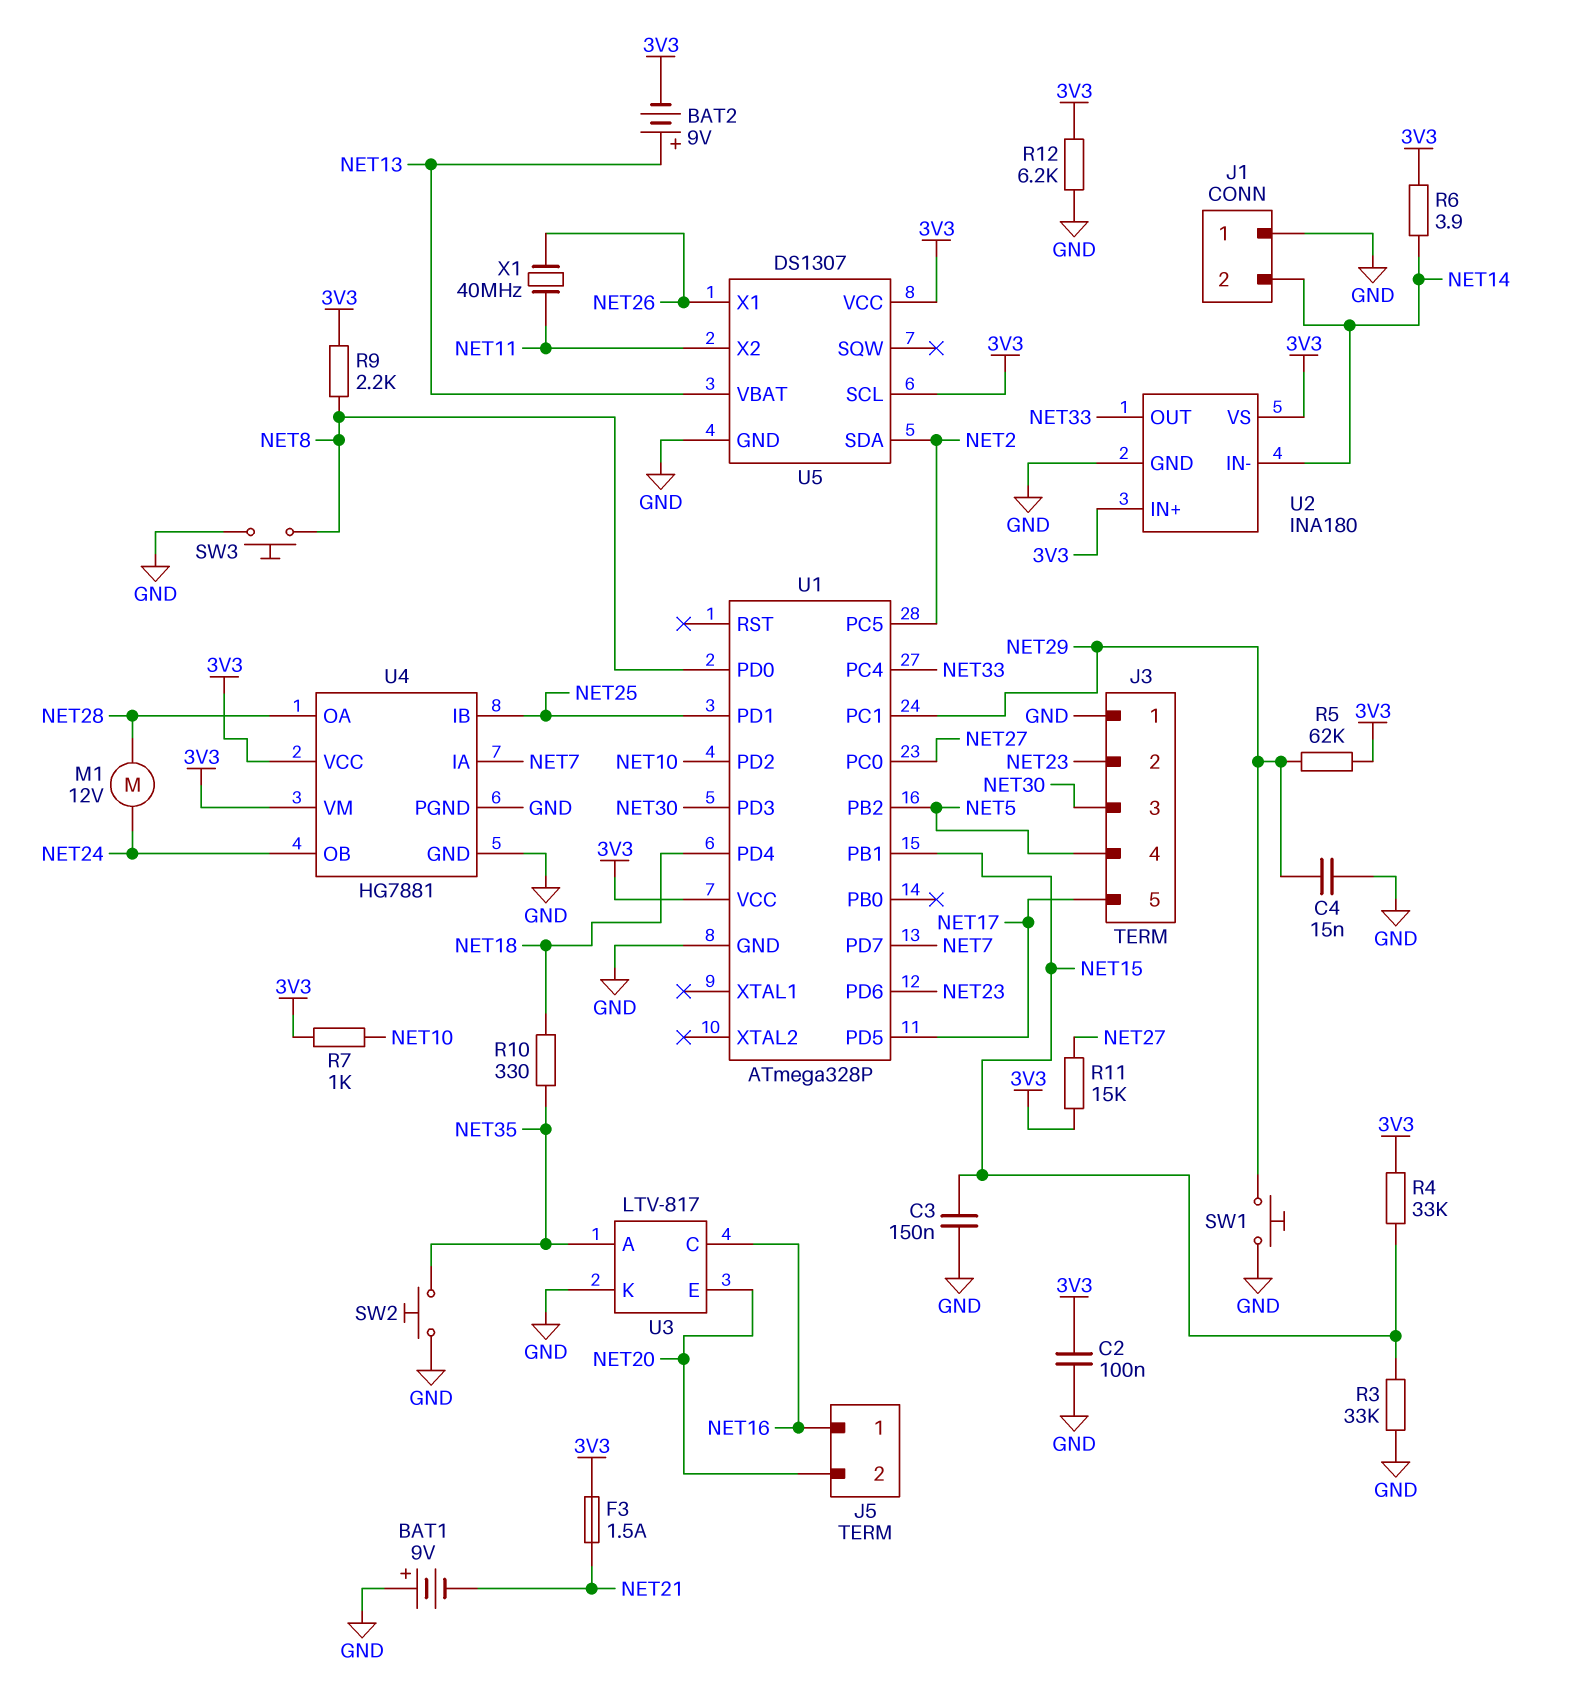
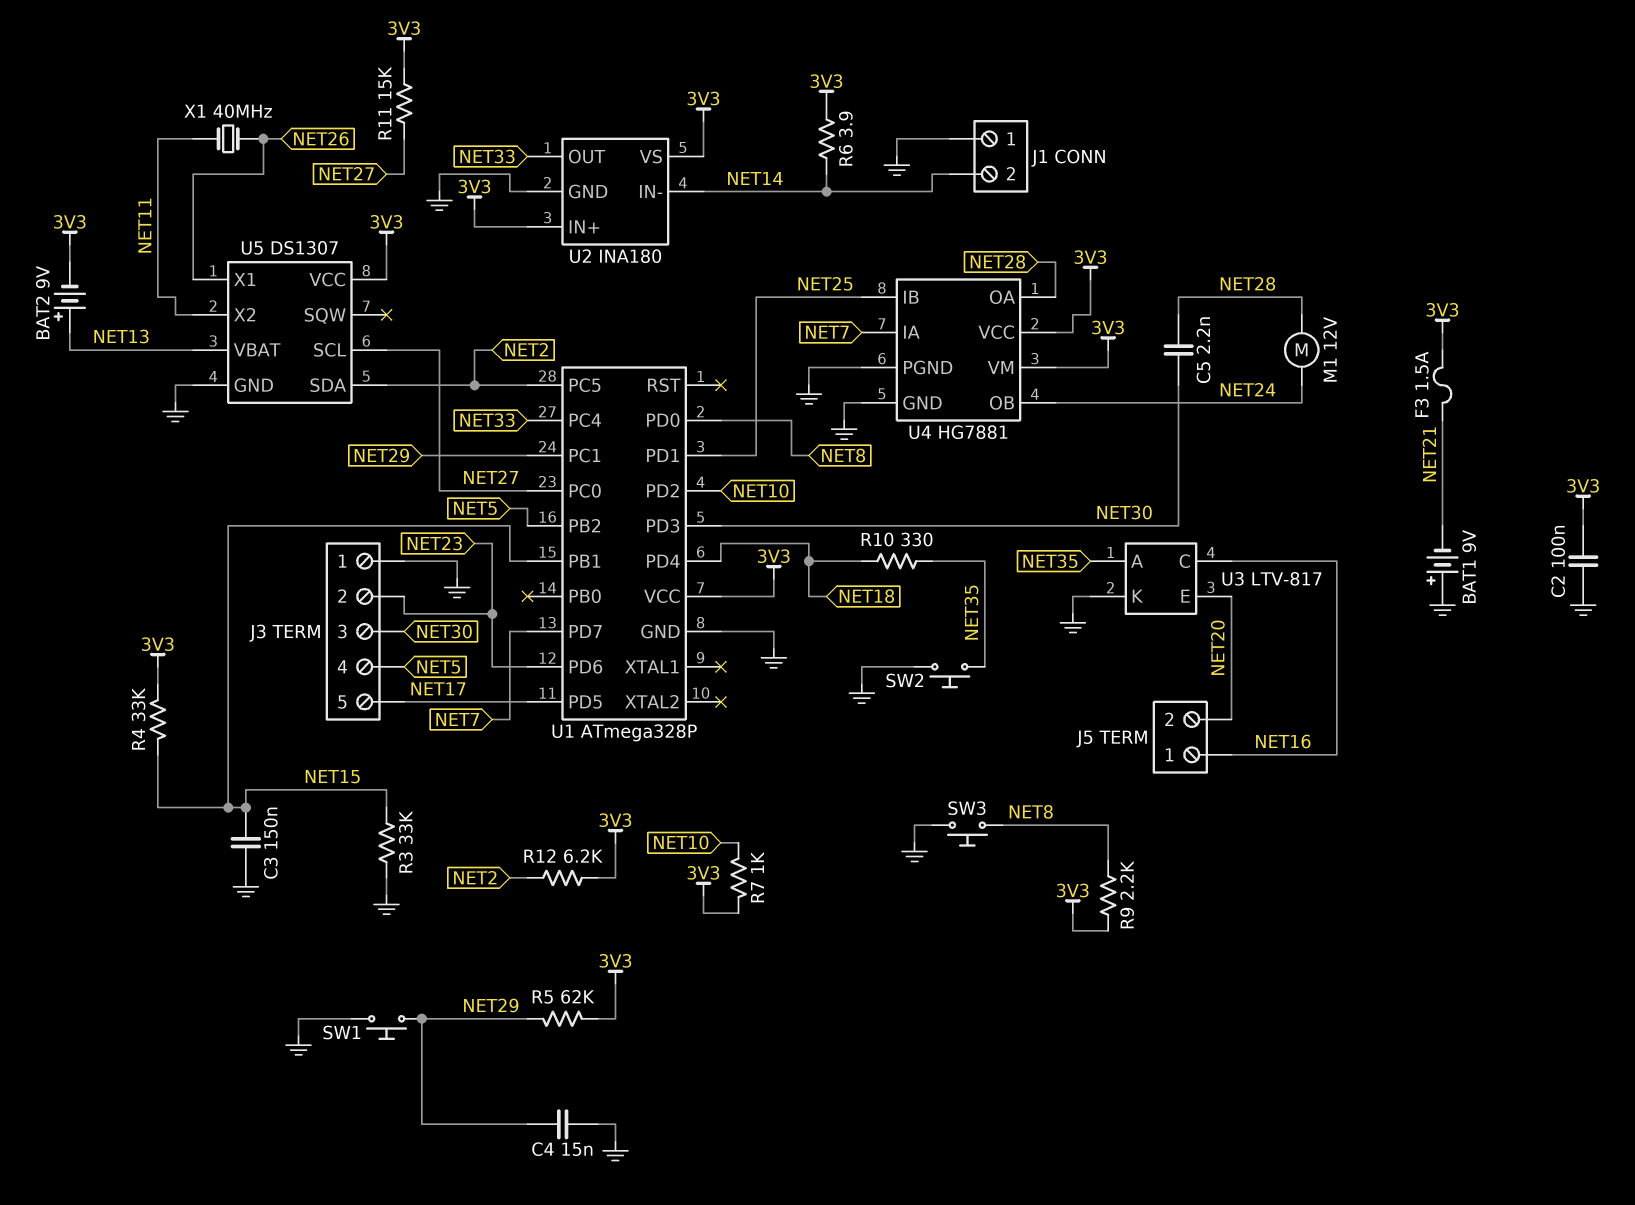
C5: none -> 2.2nF (NET28, NET30)
R12: 6.2k (3V3, GND) -> 6.2k (3V3, NET2)
U5 pin SCL: 3V3 -> NET27

